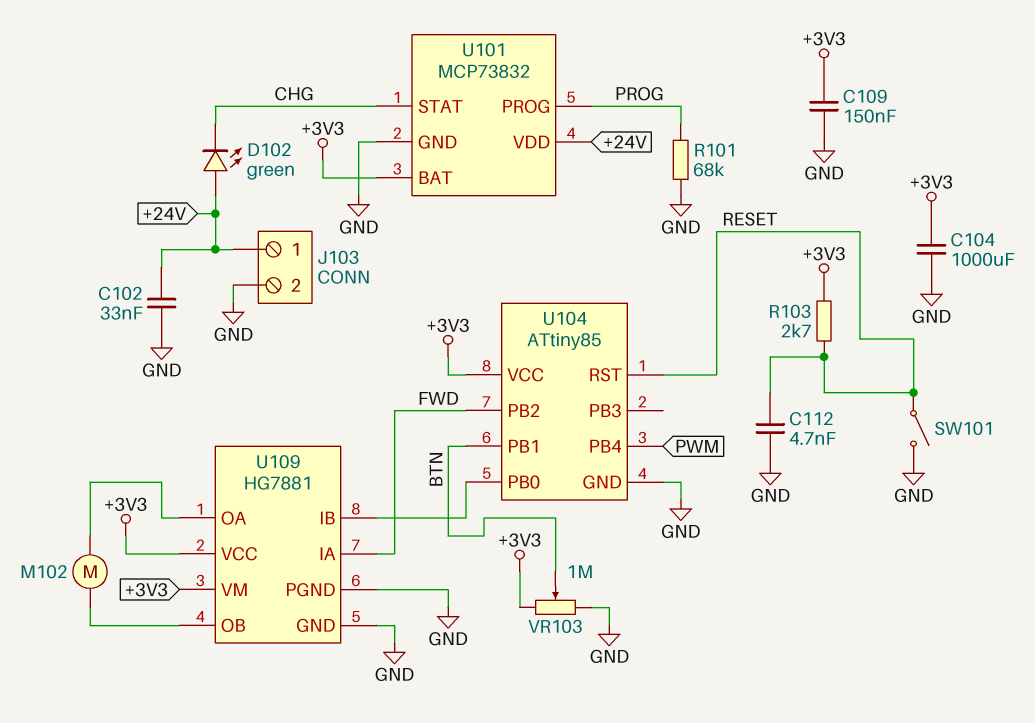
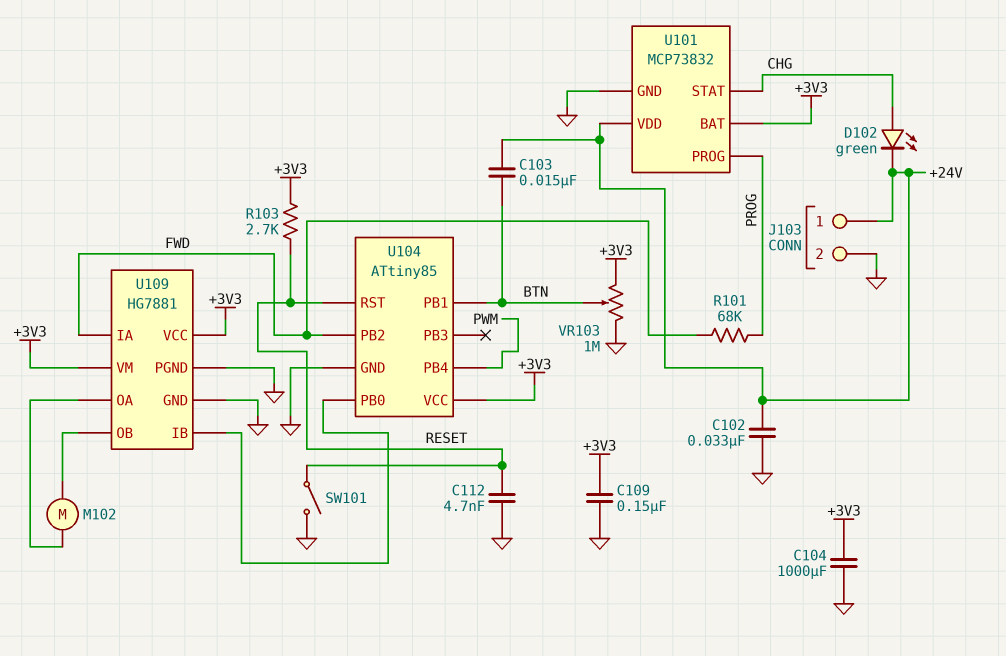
C103: none -> 15nF (+24V, BTN)
D102: LED green (A +24V, K CHG) -> LED green (A CHG, K +24V)
R101: 68k (GND, PROG) -> 68k (FWD, PROG)

